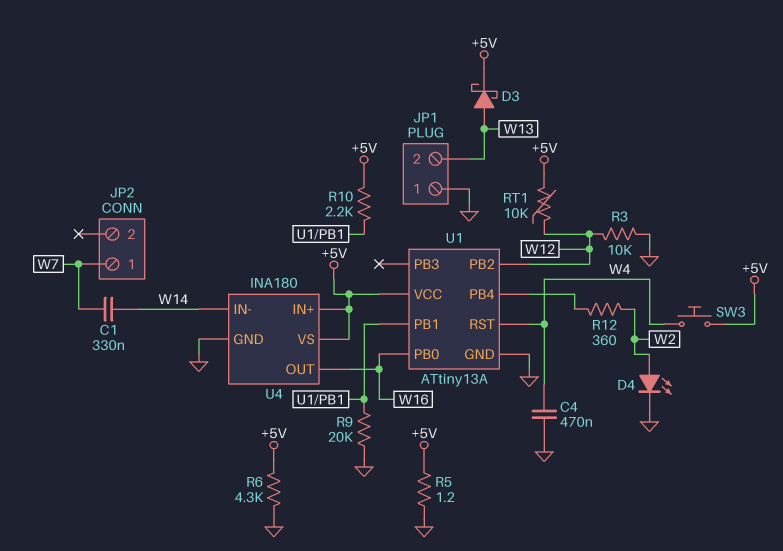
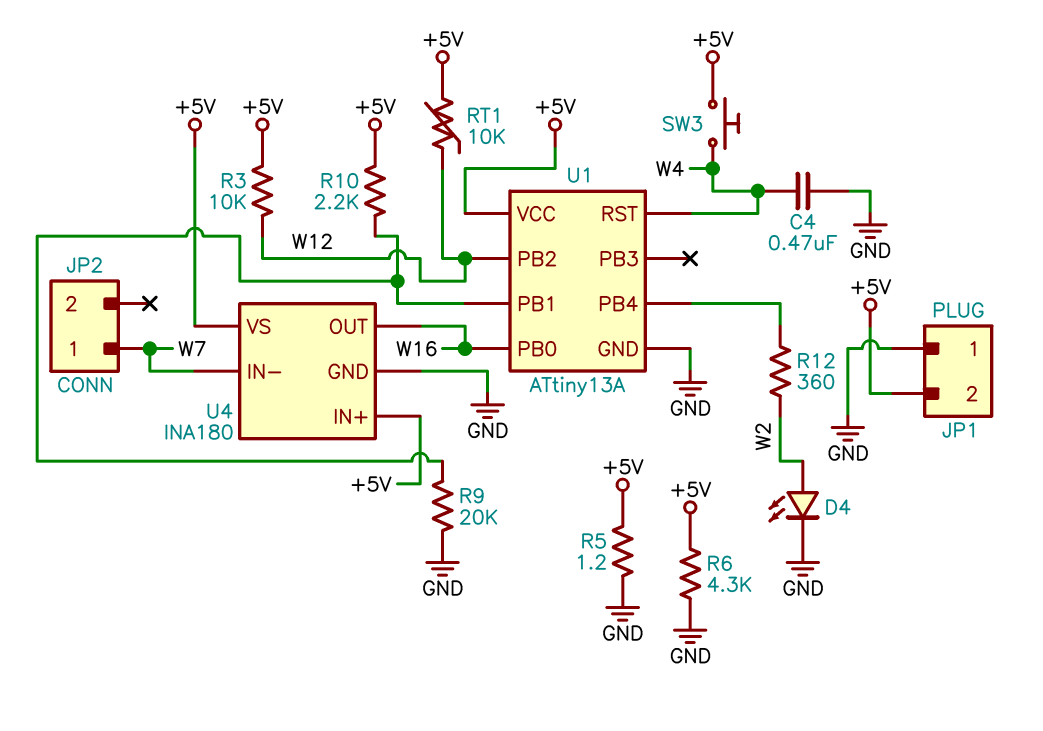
C1: 330nF (W7, W14) -> none
D3: schottky (A W13, K +5V) -> none
JP1 pin 2: W13 -> +5V
R3: 10k (GND, W12) -> 10k (+5V, W12)
U4 pin IN-: W14 -> W7

